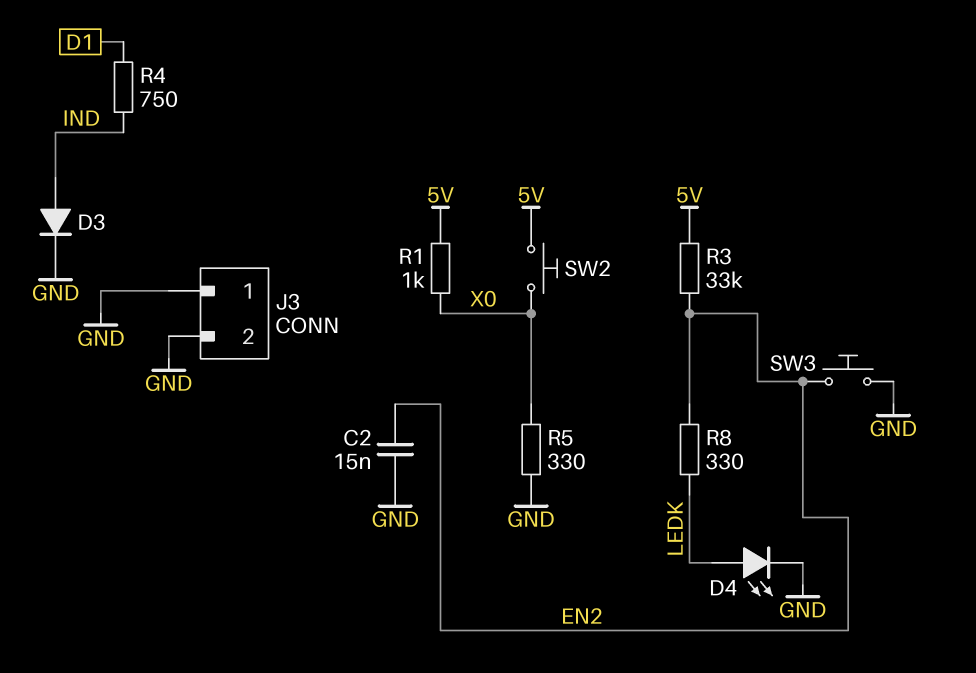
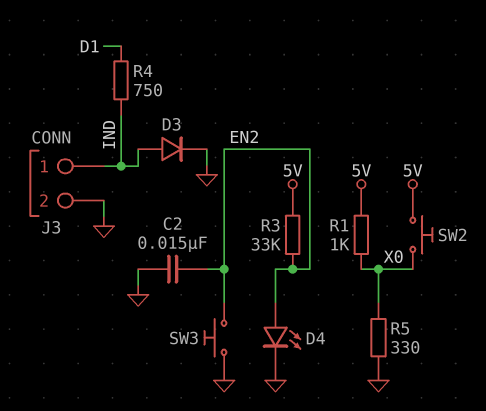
D4: LED (A LEDK, K GND) -> LED (A EN2, K GND)
J3 pin 1: GND -> IND
R8: 330 (EN2, LEDK) -> none

